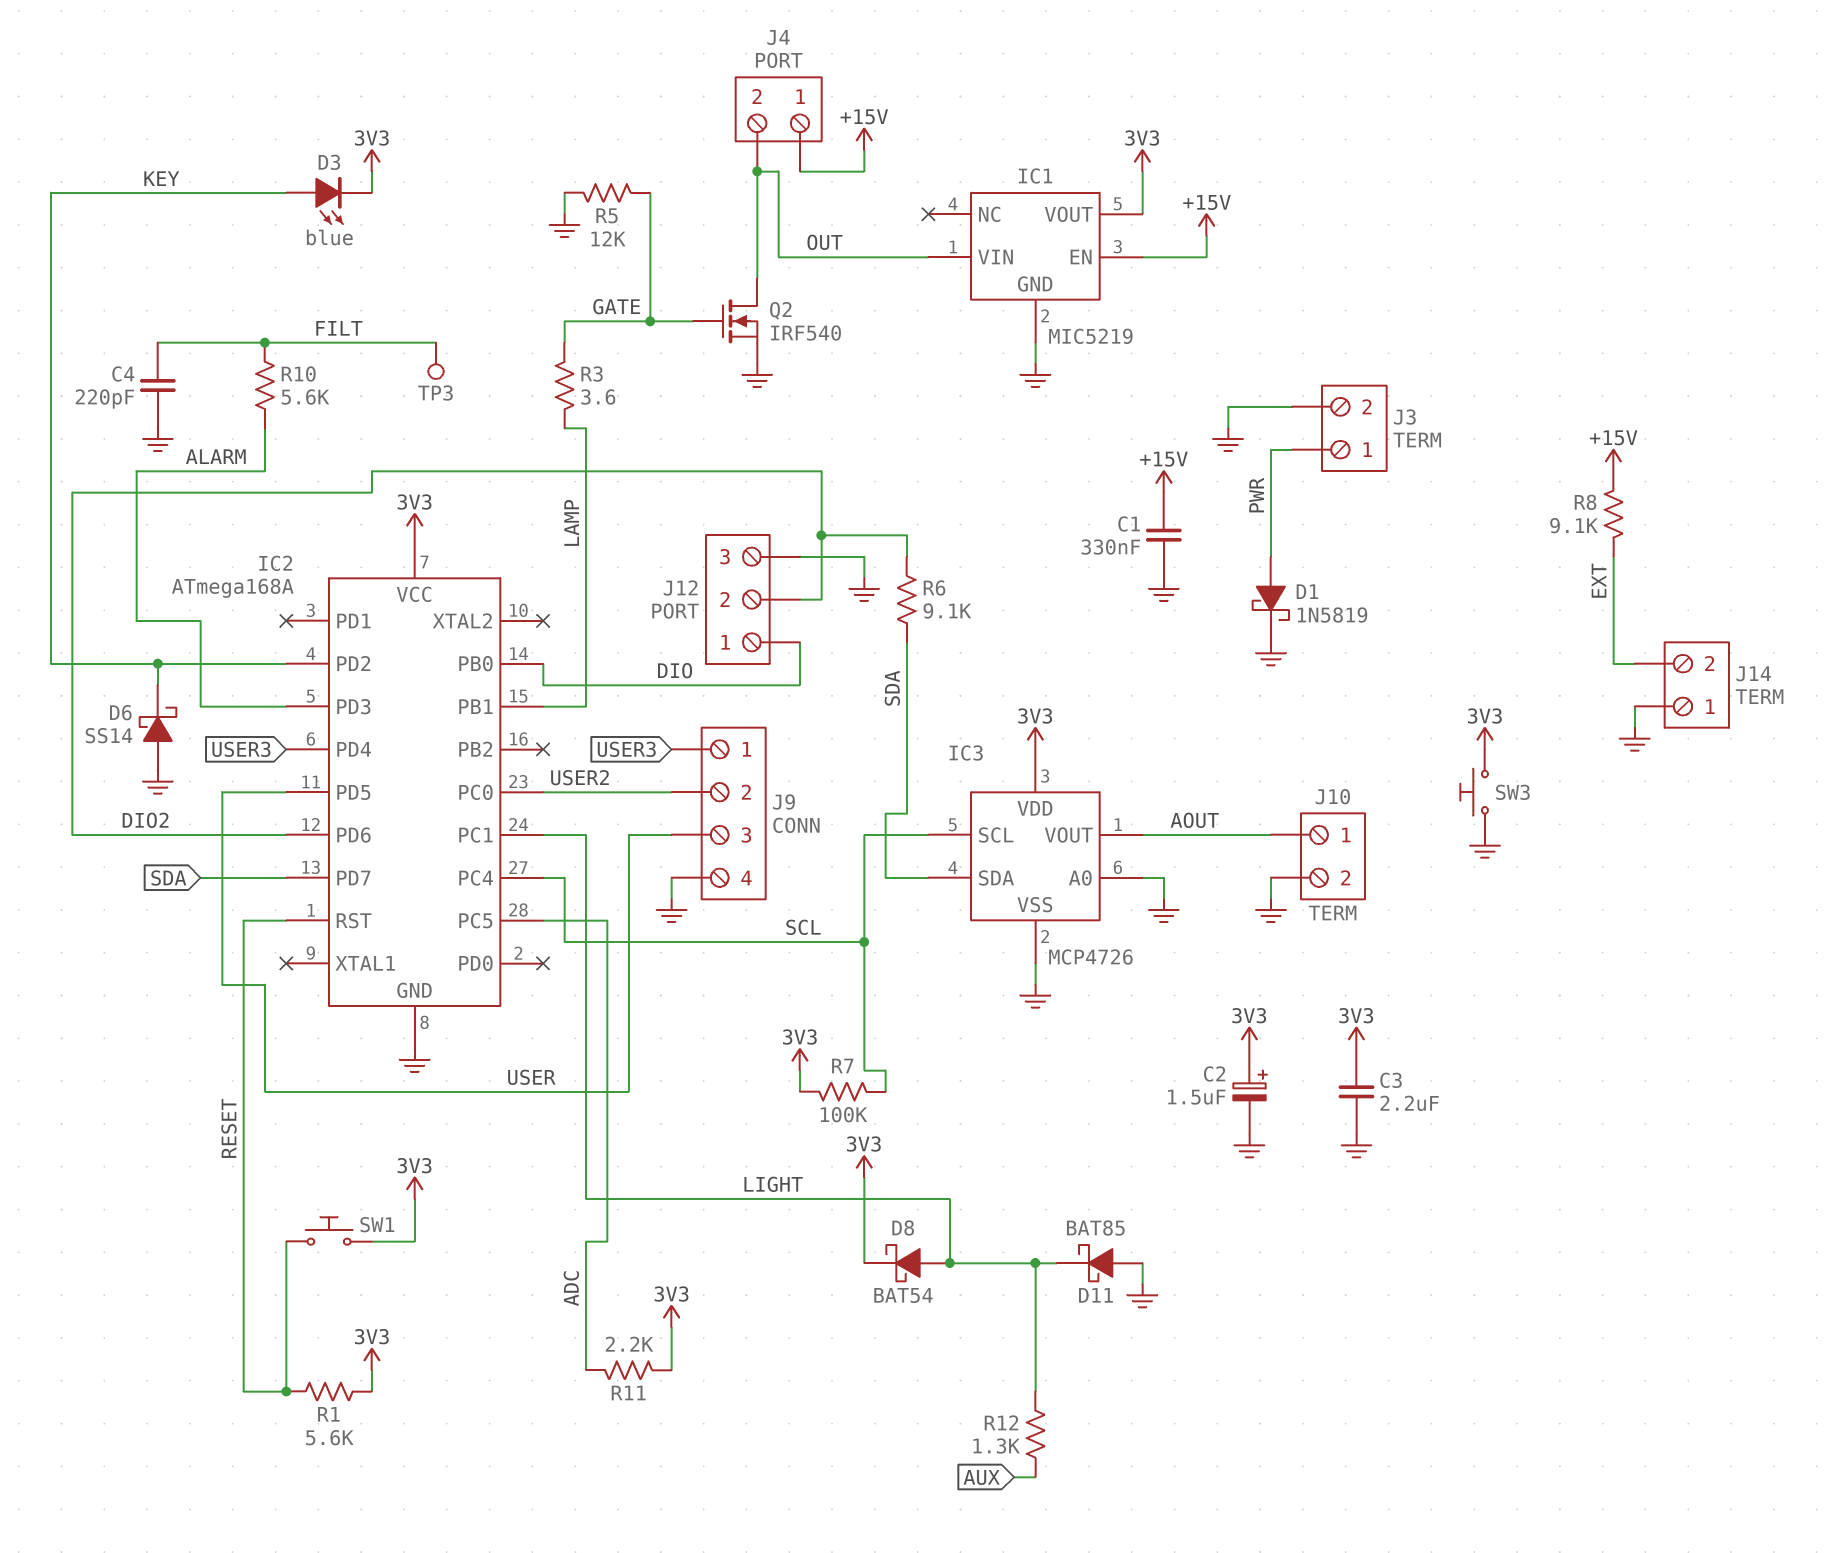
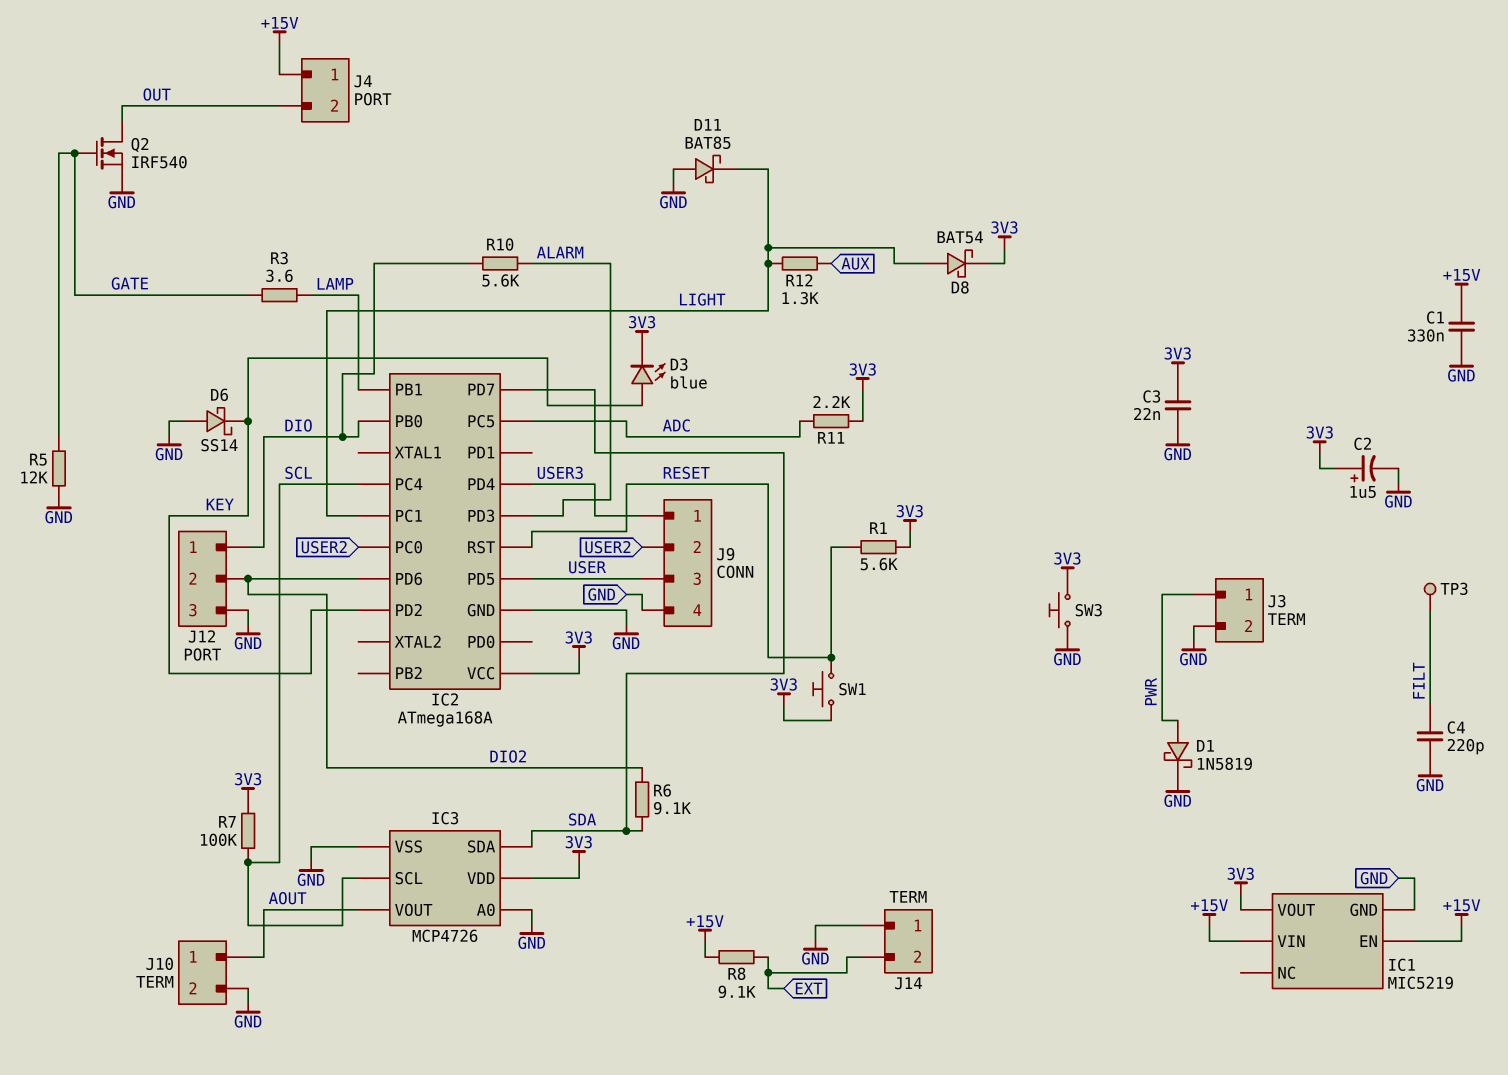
C3: 2.2uF (3V3, GND) -> 22nF (3V3, GND)
IC1 pin VIN: OUT -> +15V
R10: 5.6k (ALARM, FILT) -> 5.6k (ALARM, DIO)

